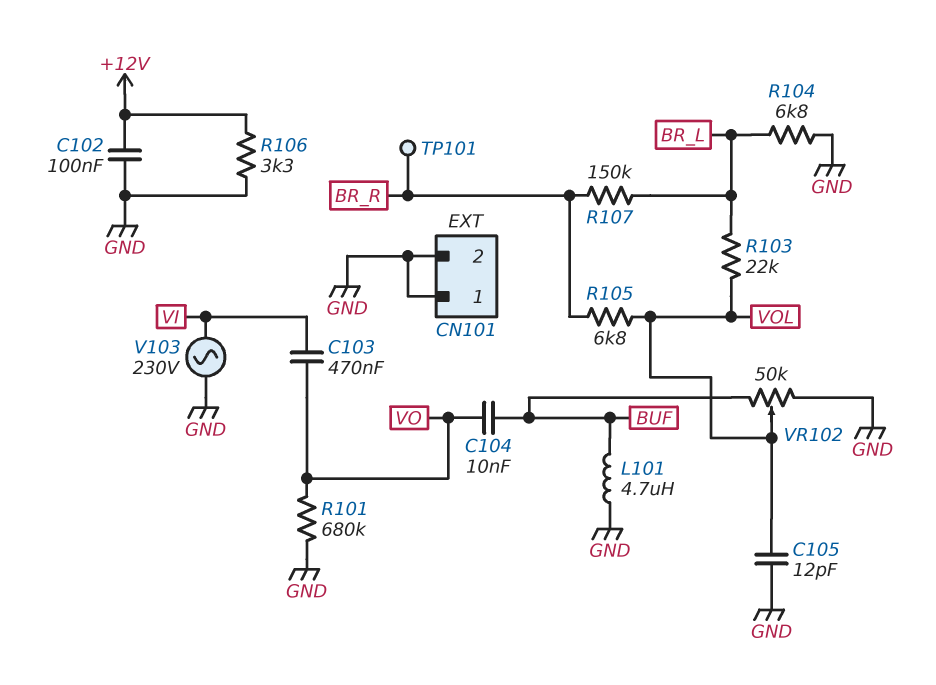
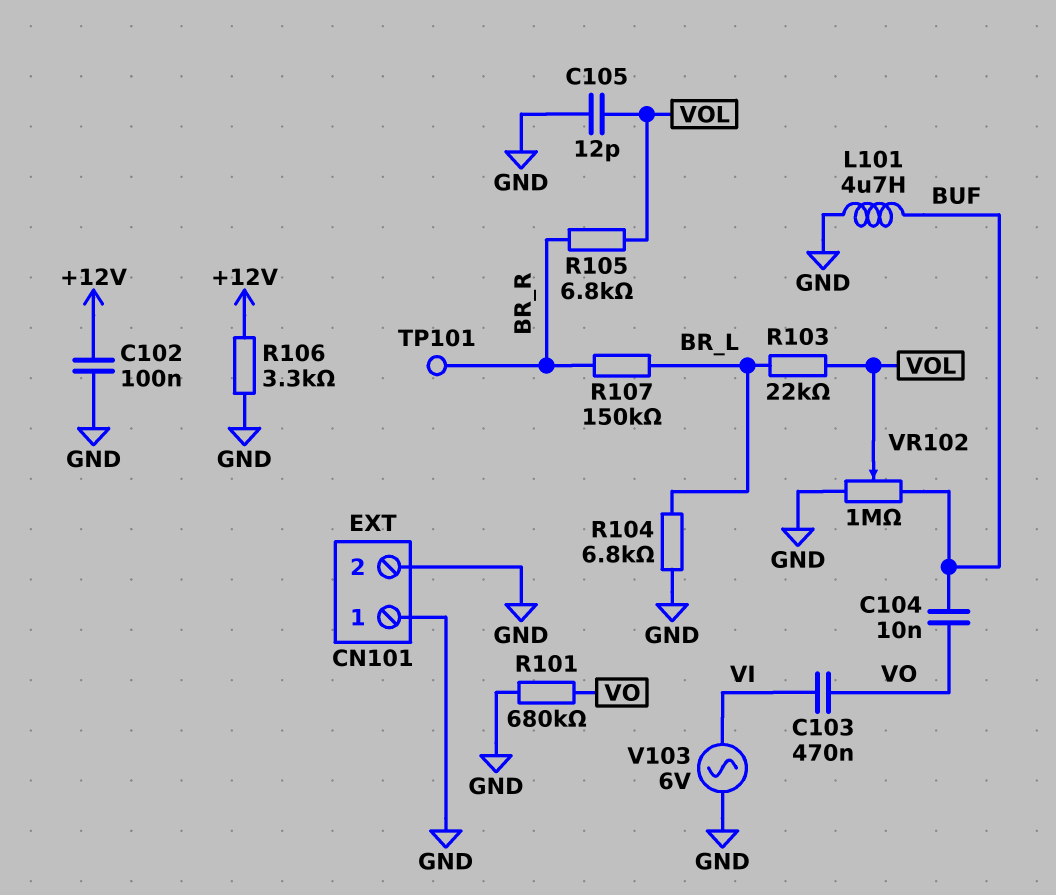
V103: AC 230V (GND, VI) -> AC 6V (GND, VI)
VR102: 50k (BUF, GND, wiper VOL) -> 1M (BUF, GND, wiper VOL)

